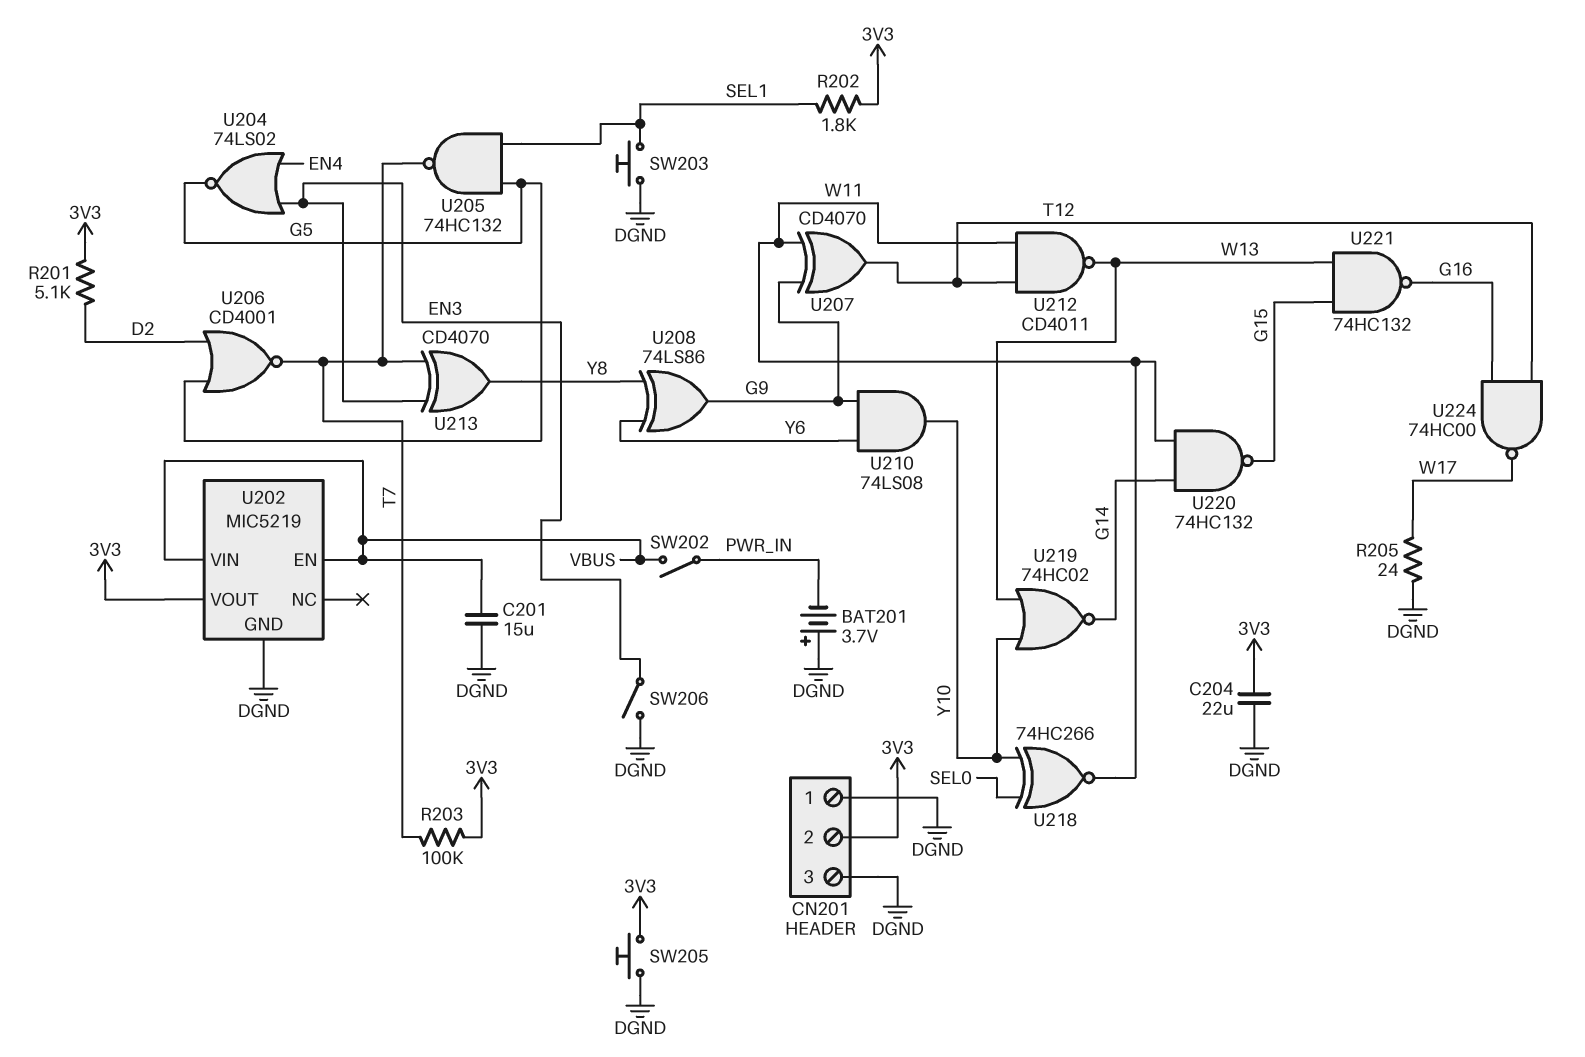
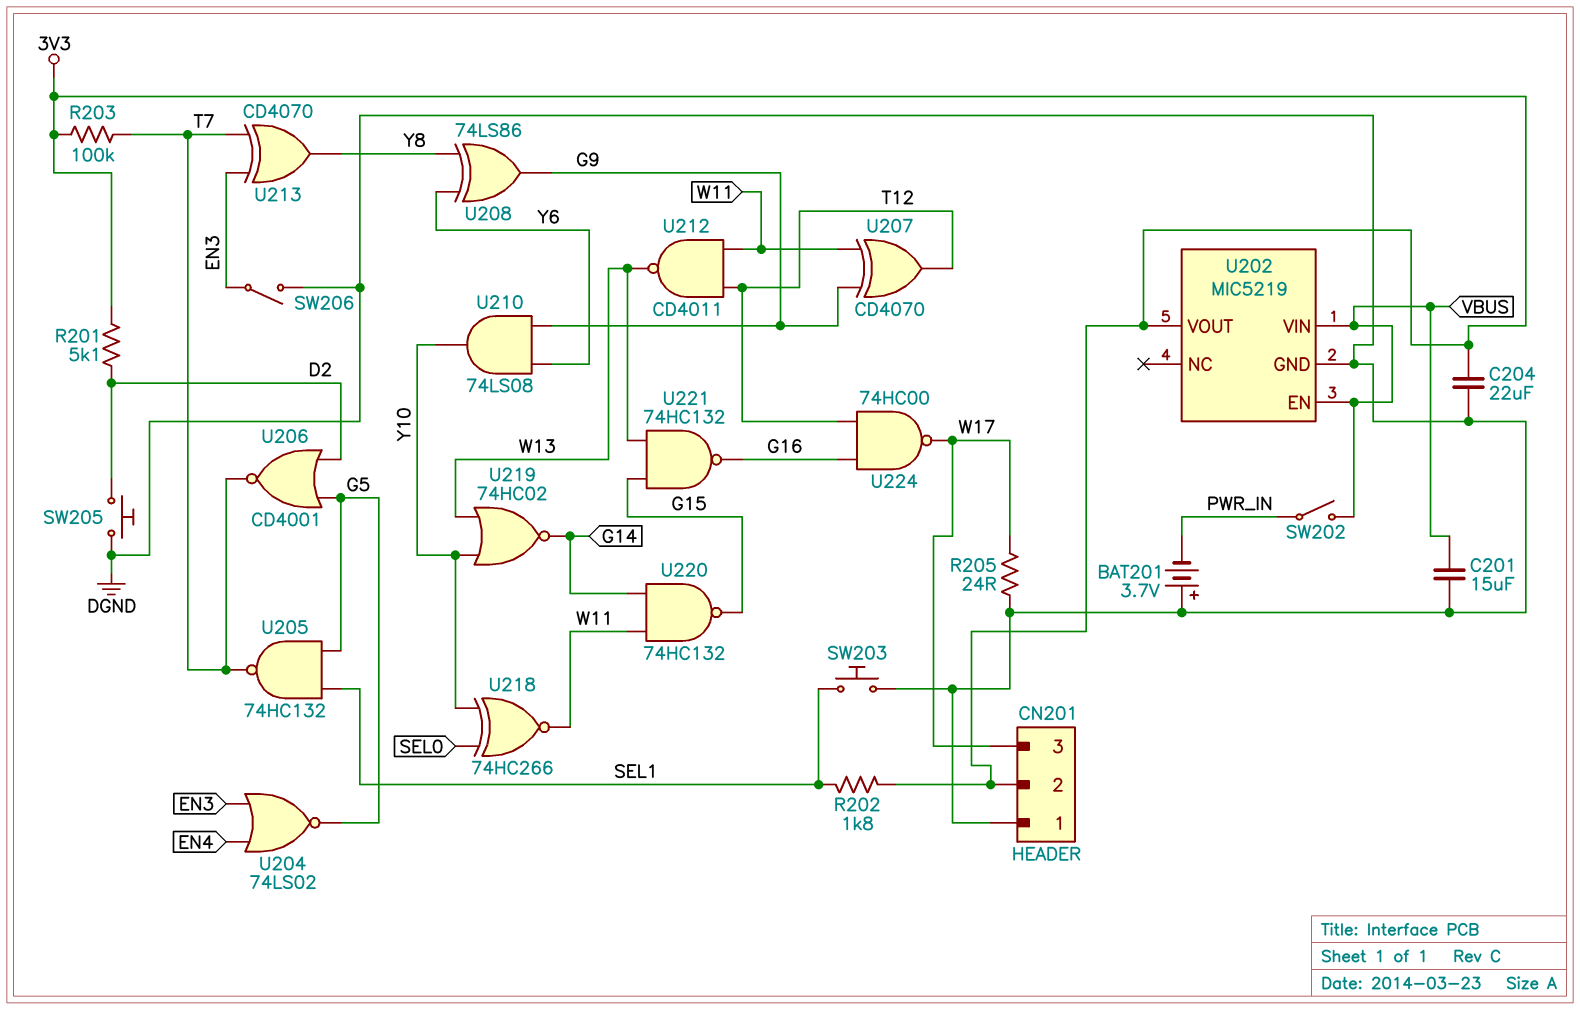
CN201 pin 3: DGND -> W17
SW205: button (3V3, DGND) -> button (D2, DGND)

